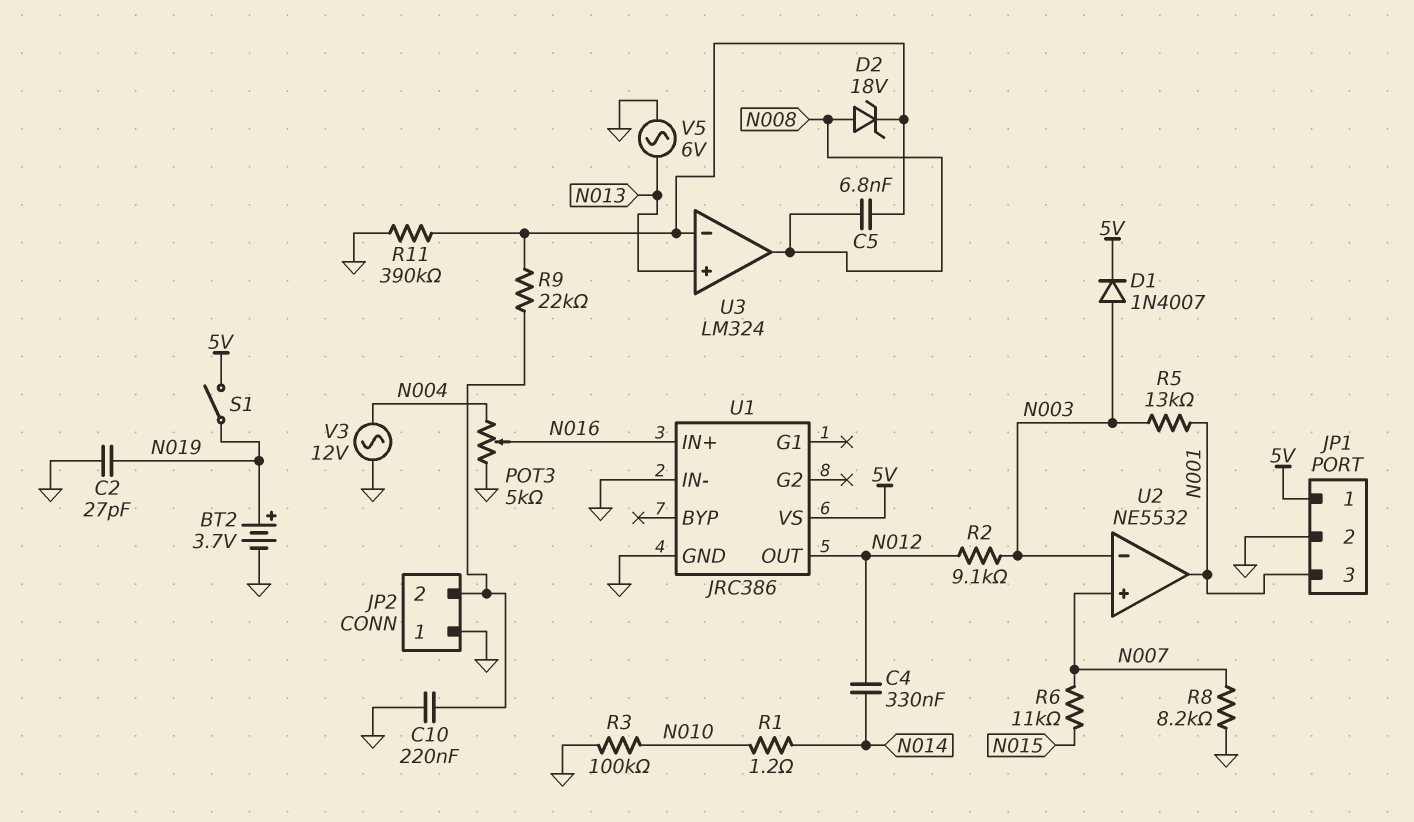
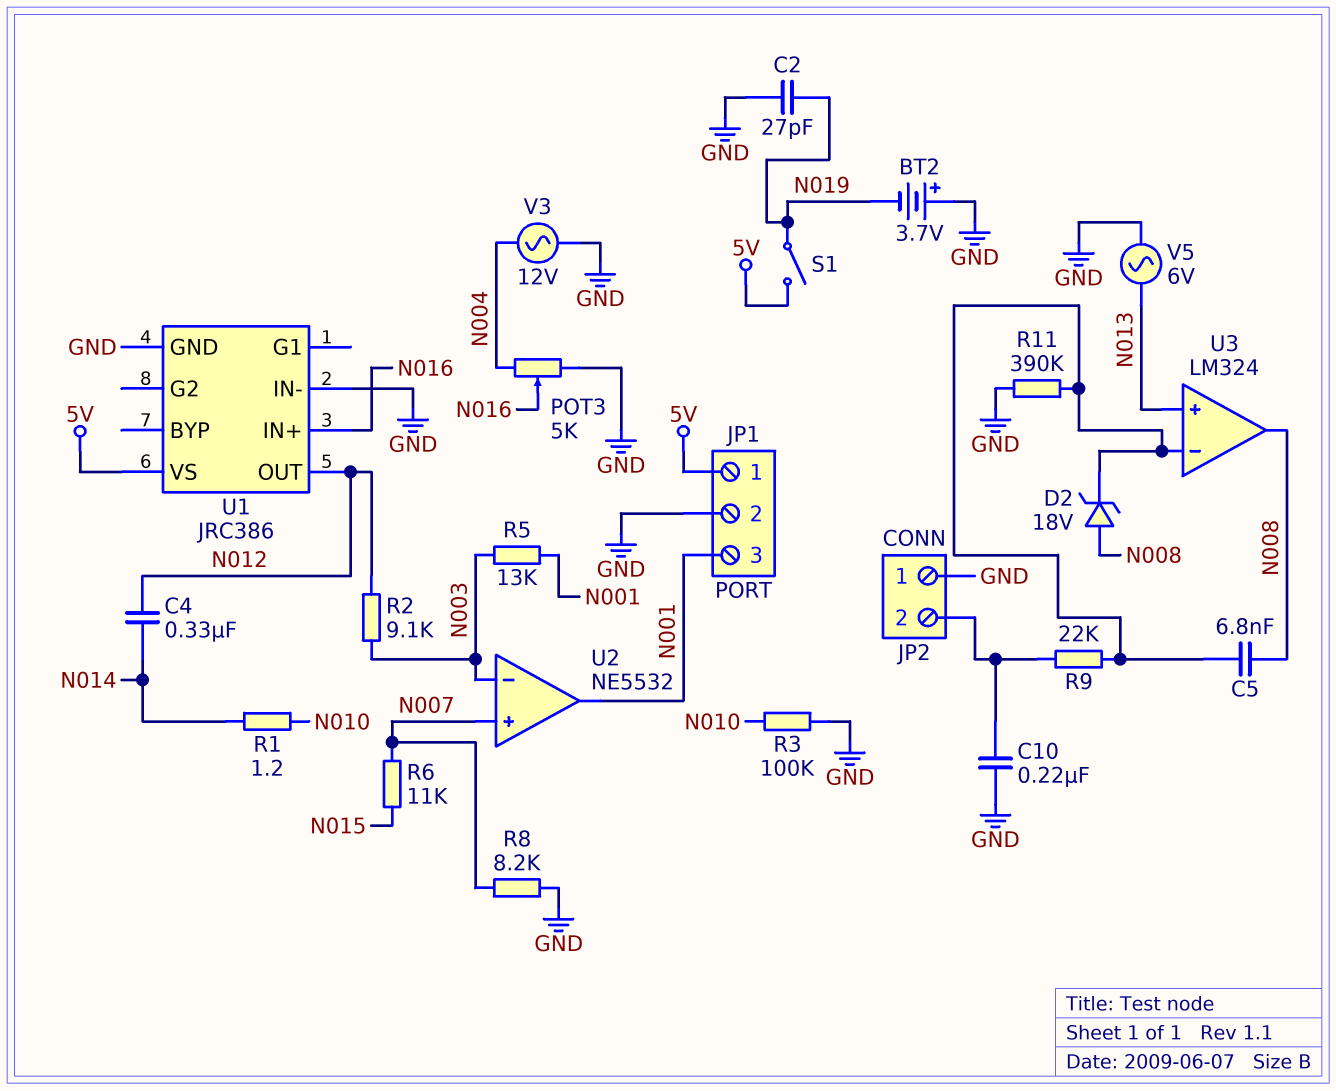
BT2: 3.7V (plus N019, minus GND) -> 3.7V (plus GND, minus N019)
D1: diode 1N4007 (A N003, K 5V) -> none

